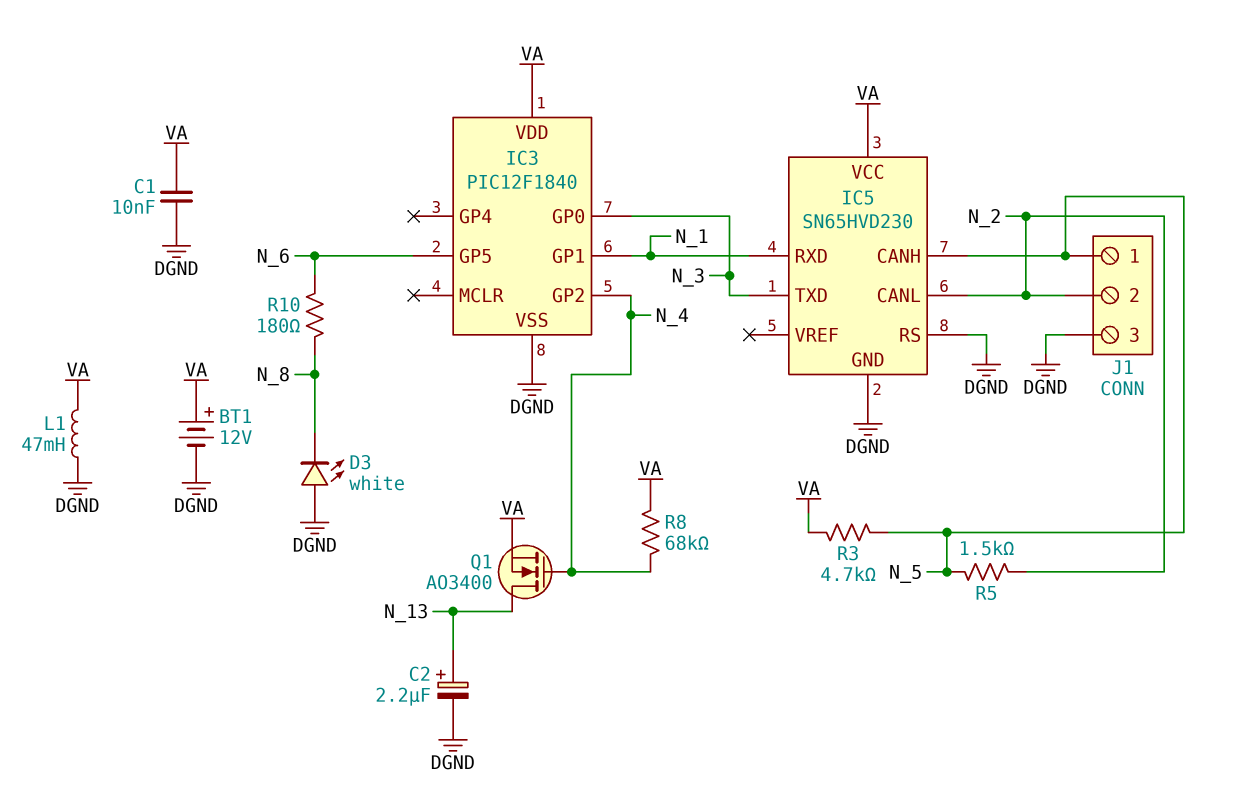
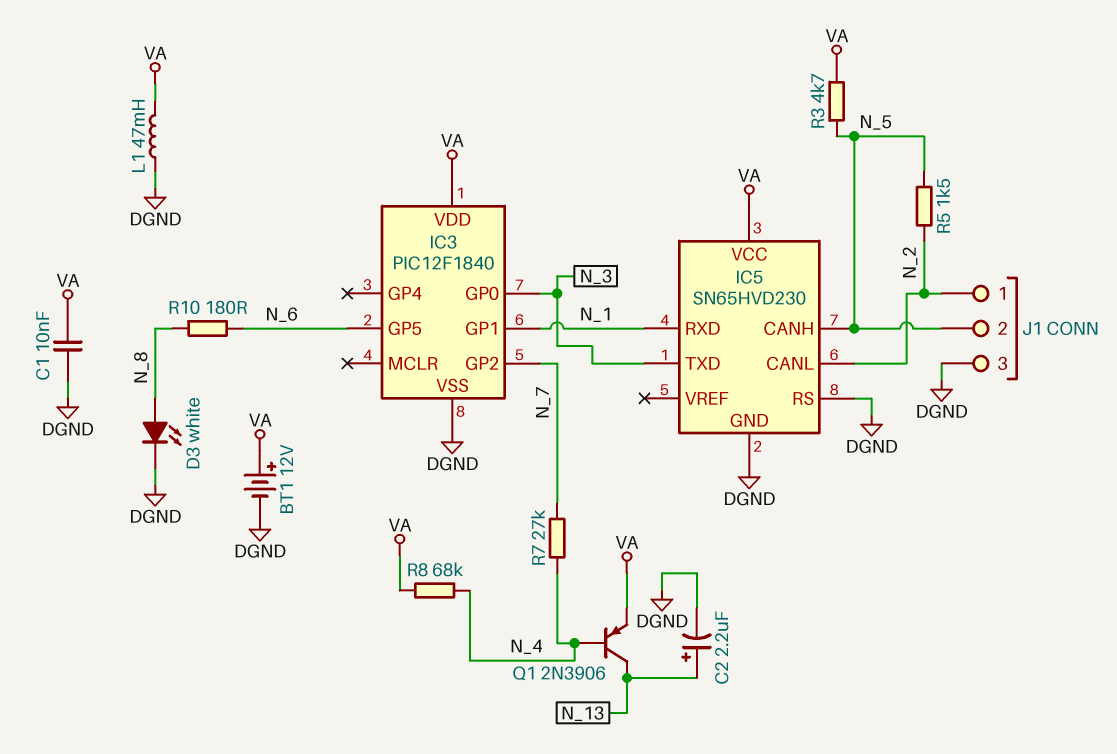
D3: LED white (A DGND, K N_8) -> LED white (A N_8, K DGND)
IC3 pin GP2: N_4 -> N_7
J1 pin 1: N_5 -> N_2
J1 pin 2: N_2 -> N_5
Q1: NMOS AO3400 (G N_4, D N_13, S VA) -> PNP 2N3906 (B N_4, C N_13, E VA)
R7: none -> 27k (N_4, N_7)

